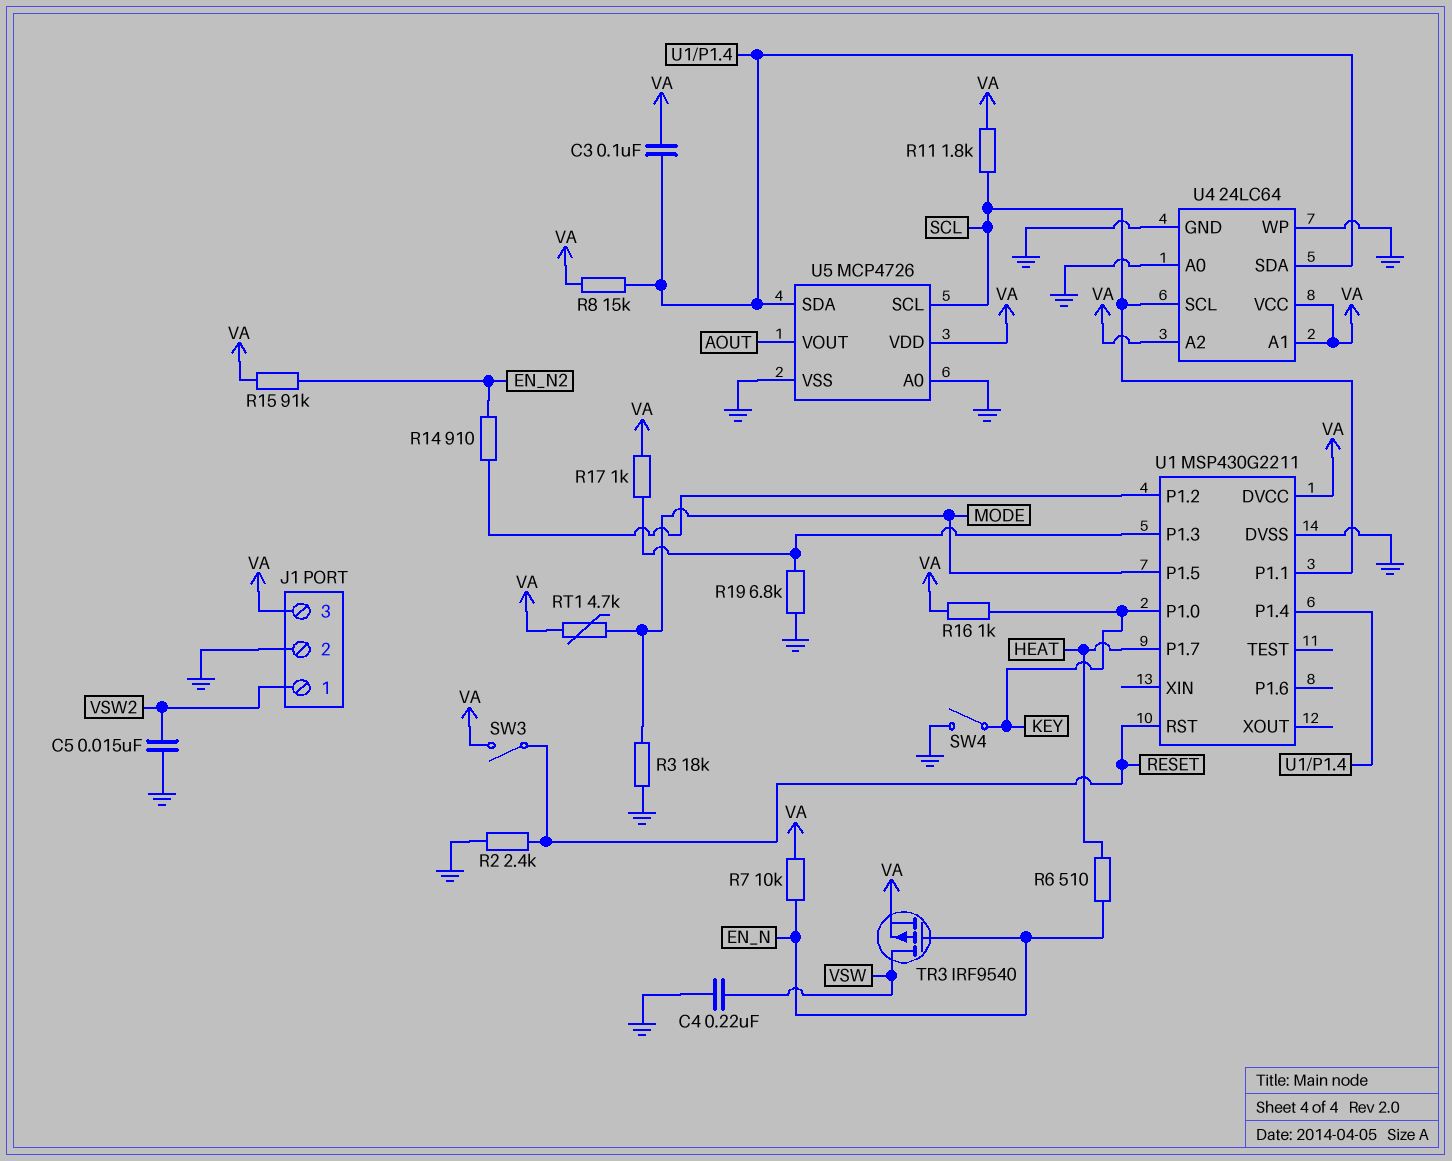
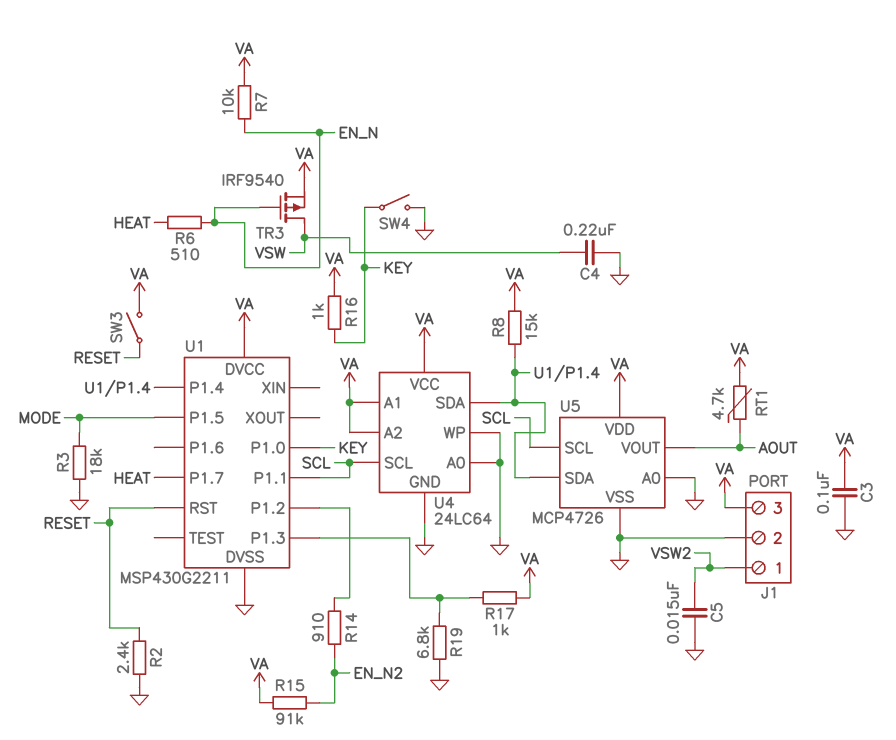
C3: 100nF (U1/P1.4, VA) -> 100nF (GND, VA)
R11: 1.8k (SCL, VA) -> none
RT1: 4.7k (MODE, VA) -> 4.7k (AOUT, VA)

